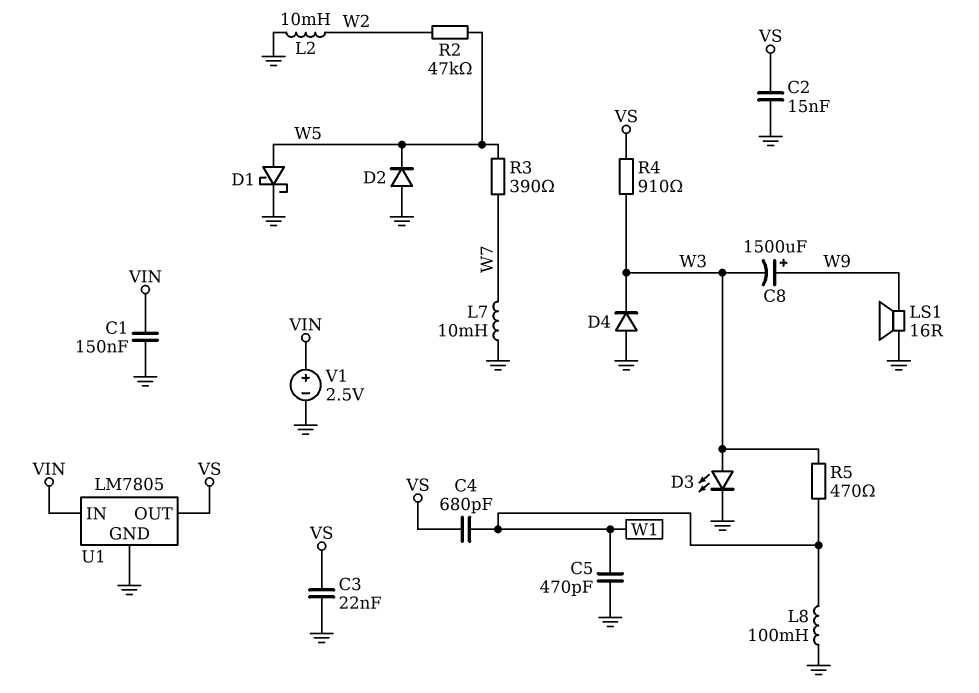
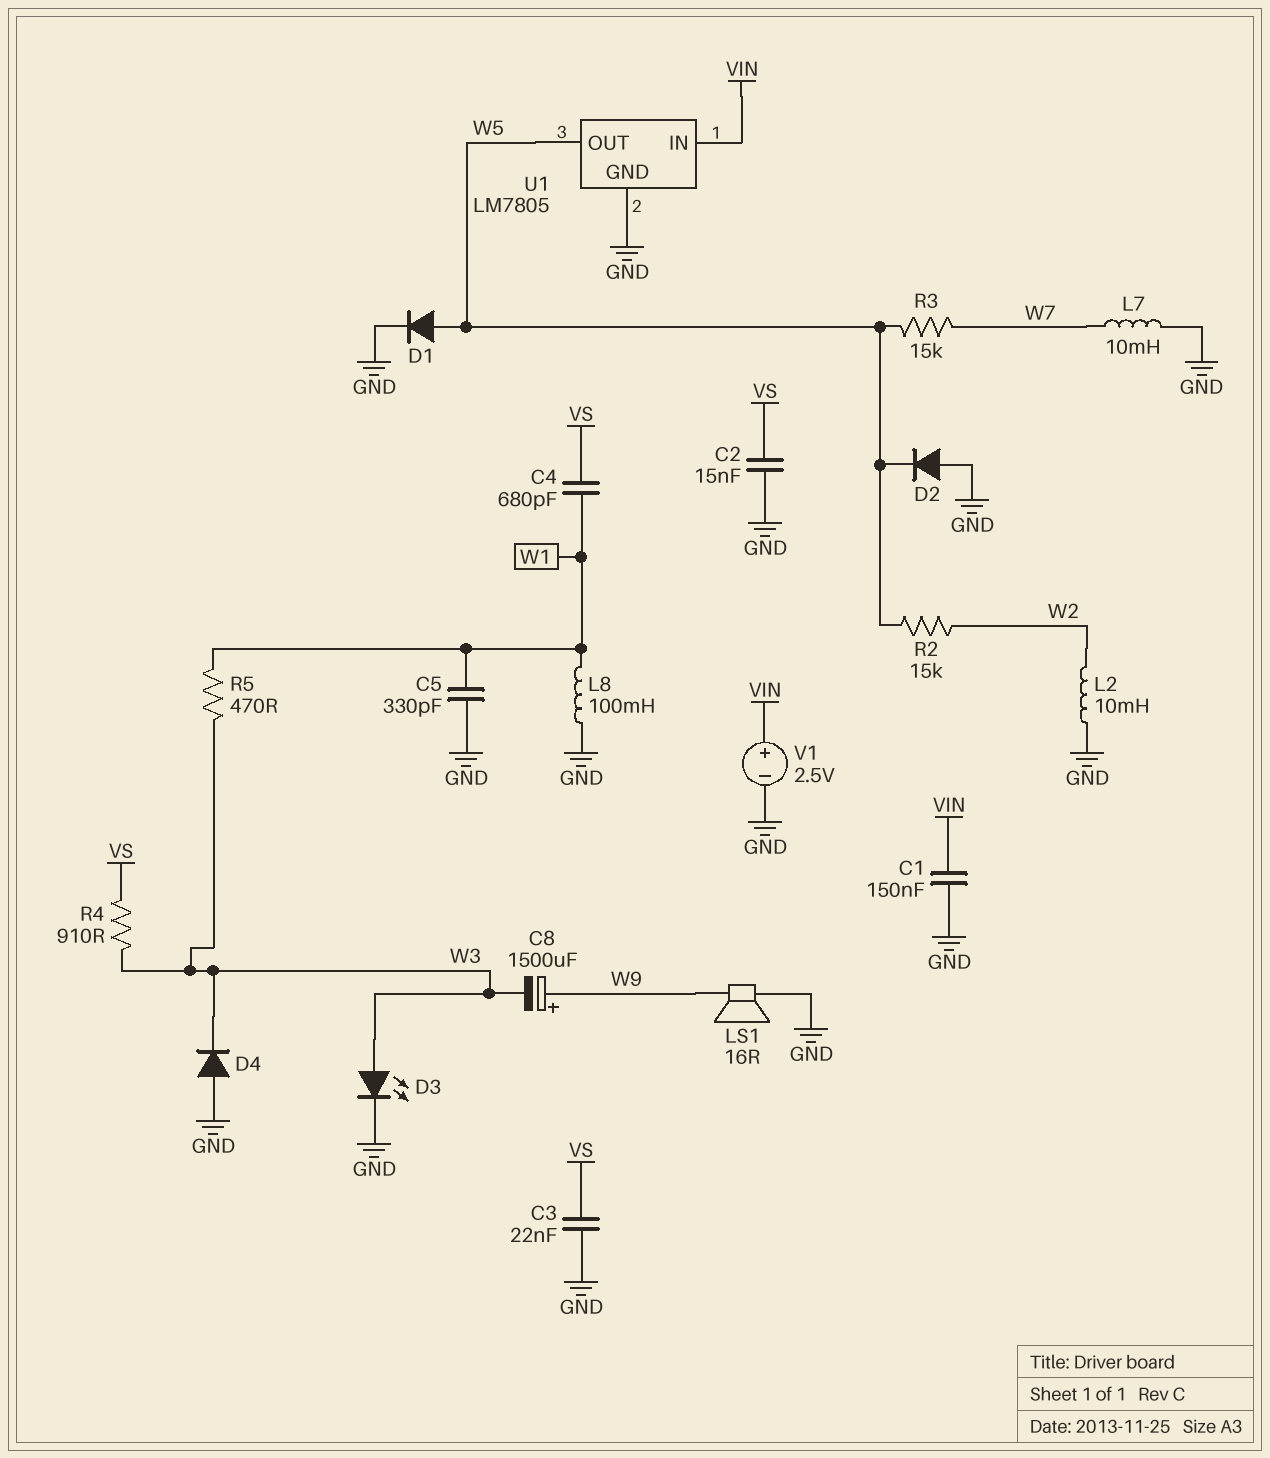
C5: 470pF (GND, W1) -> 330pF (GND, W1)
D1: schottky (A W5, K GND) -> diode (A W5, K GND)
R2: 47k (W2, W5) -> 15k (W2, W5)
R3: 390 (W5, W7) -> 15k (W5, W7)
U1 pin OUT: VS -> W5

